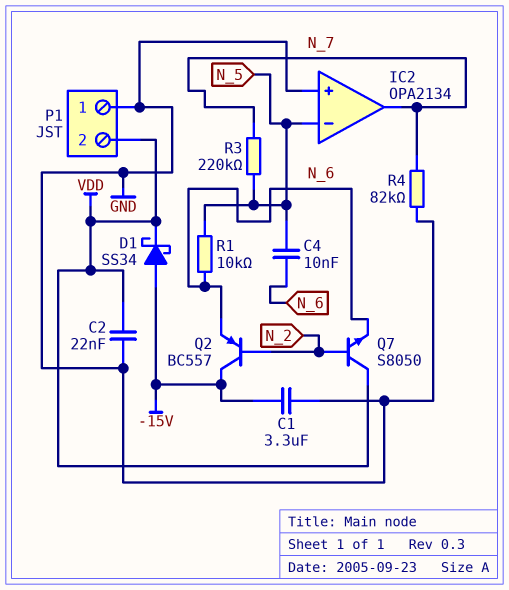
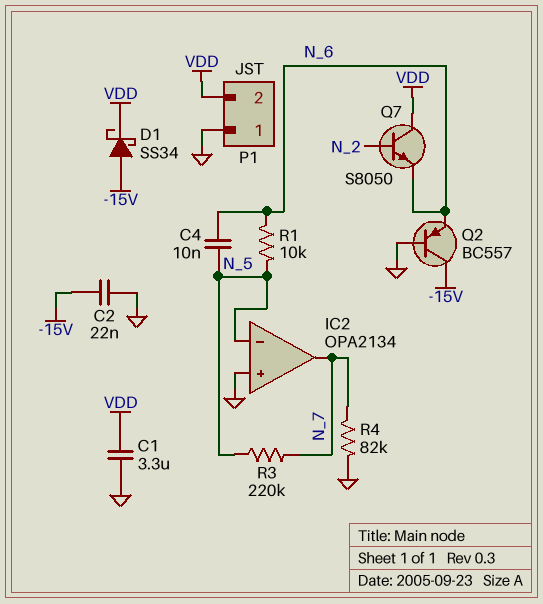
C1: 3.3uF (-15V, GND) -> 3.3uF (GND, VDD)
C2: 22nF (GND, VDD) -> 22nF (-15V, GND)
Q2: PNP BC557 (B N_2, C -15V, E N_6) -> PNP BC557 (B GND, C -15V, E N_6)

